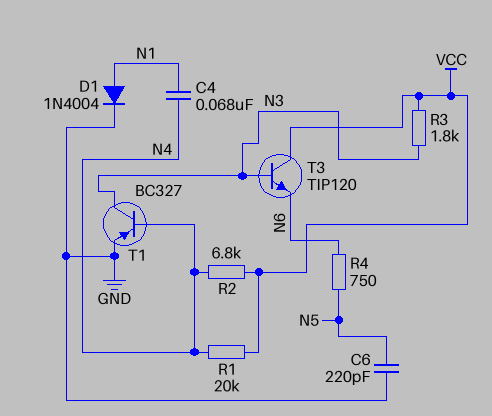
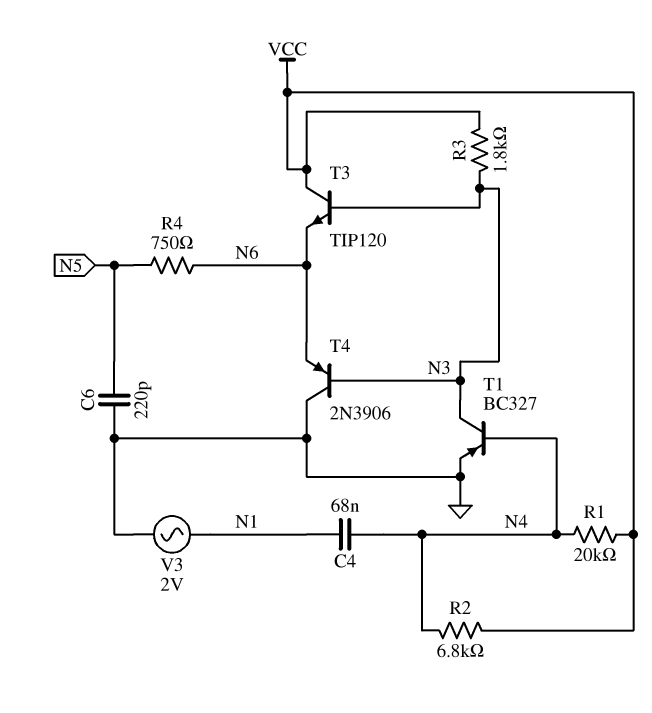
D1: diode 1N4004 (A N1, K GND) -> none
T4: none -> PNP 2N3906 (B N3, C GND, E N6)
V3: none -> AC 2V (GND, N1)

